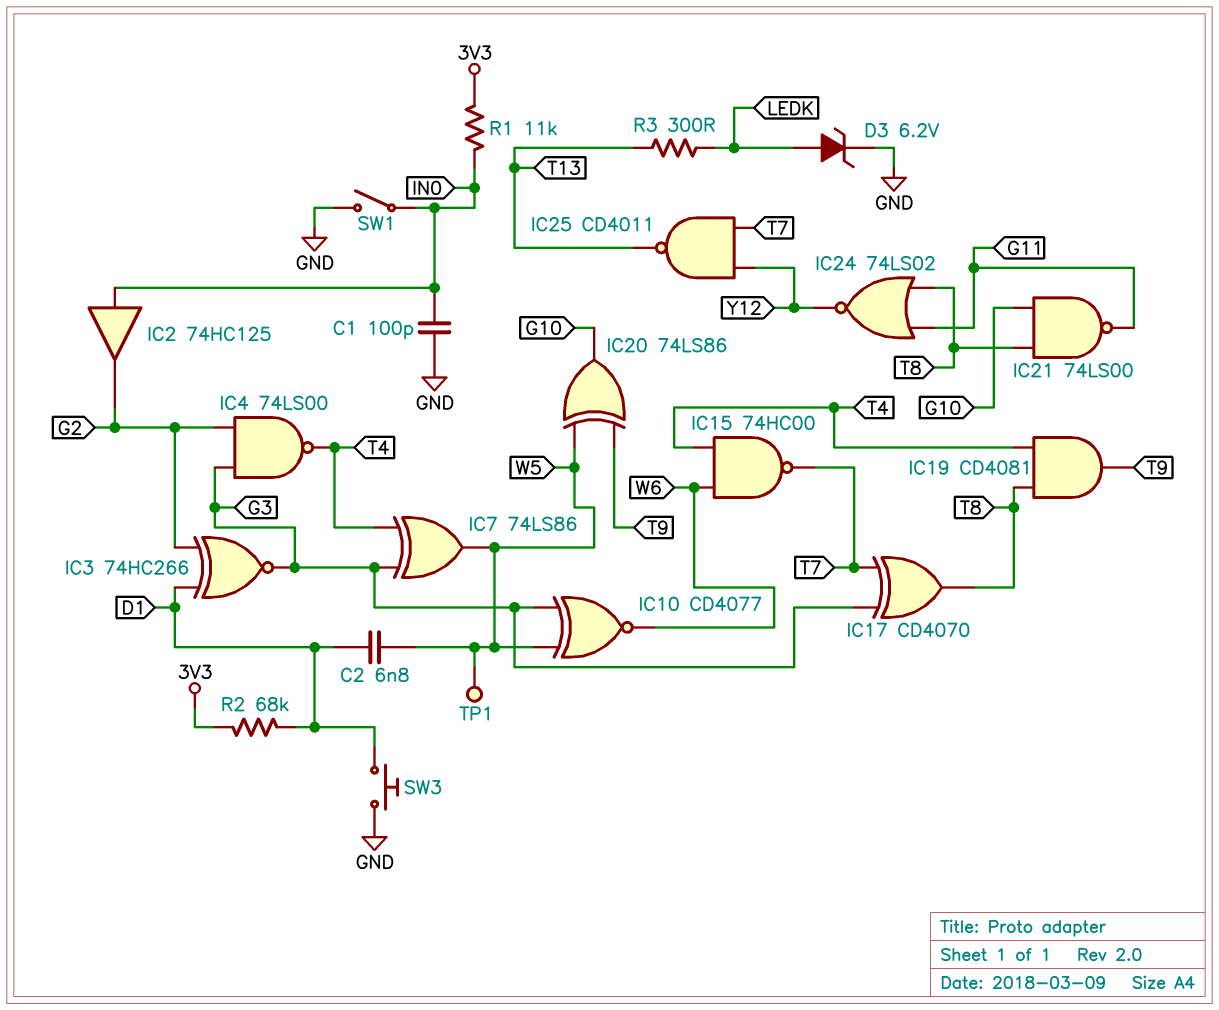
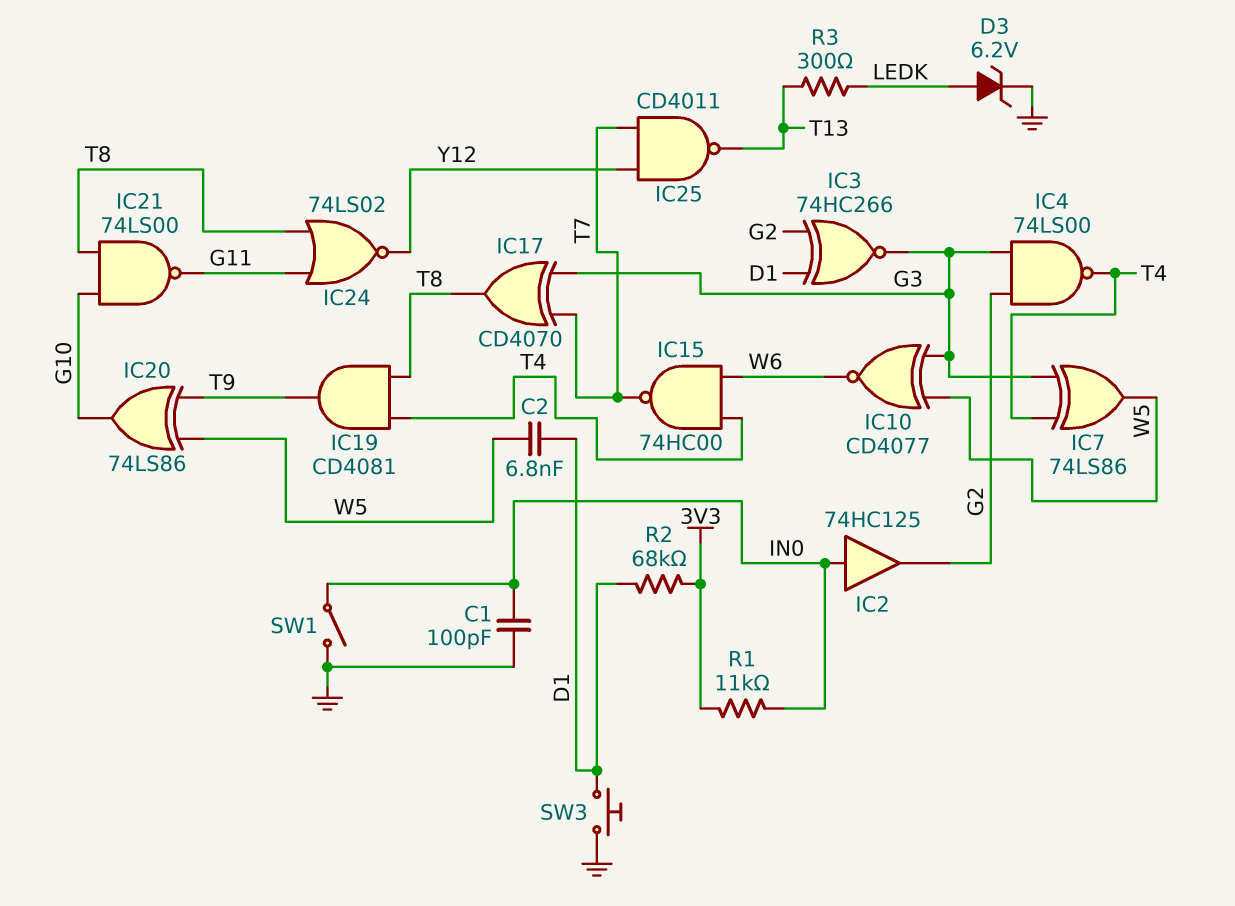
TP1: test point (W5) -> none

